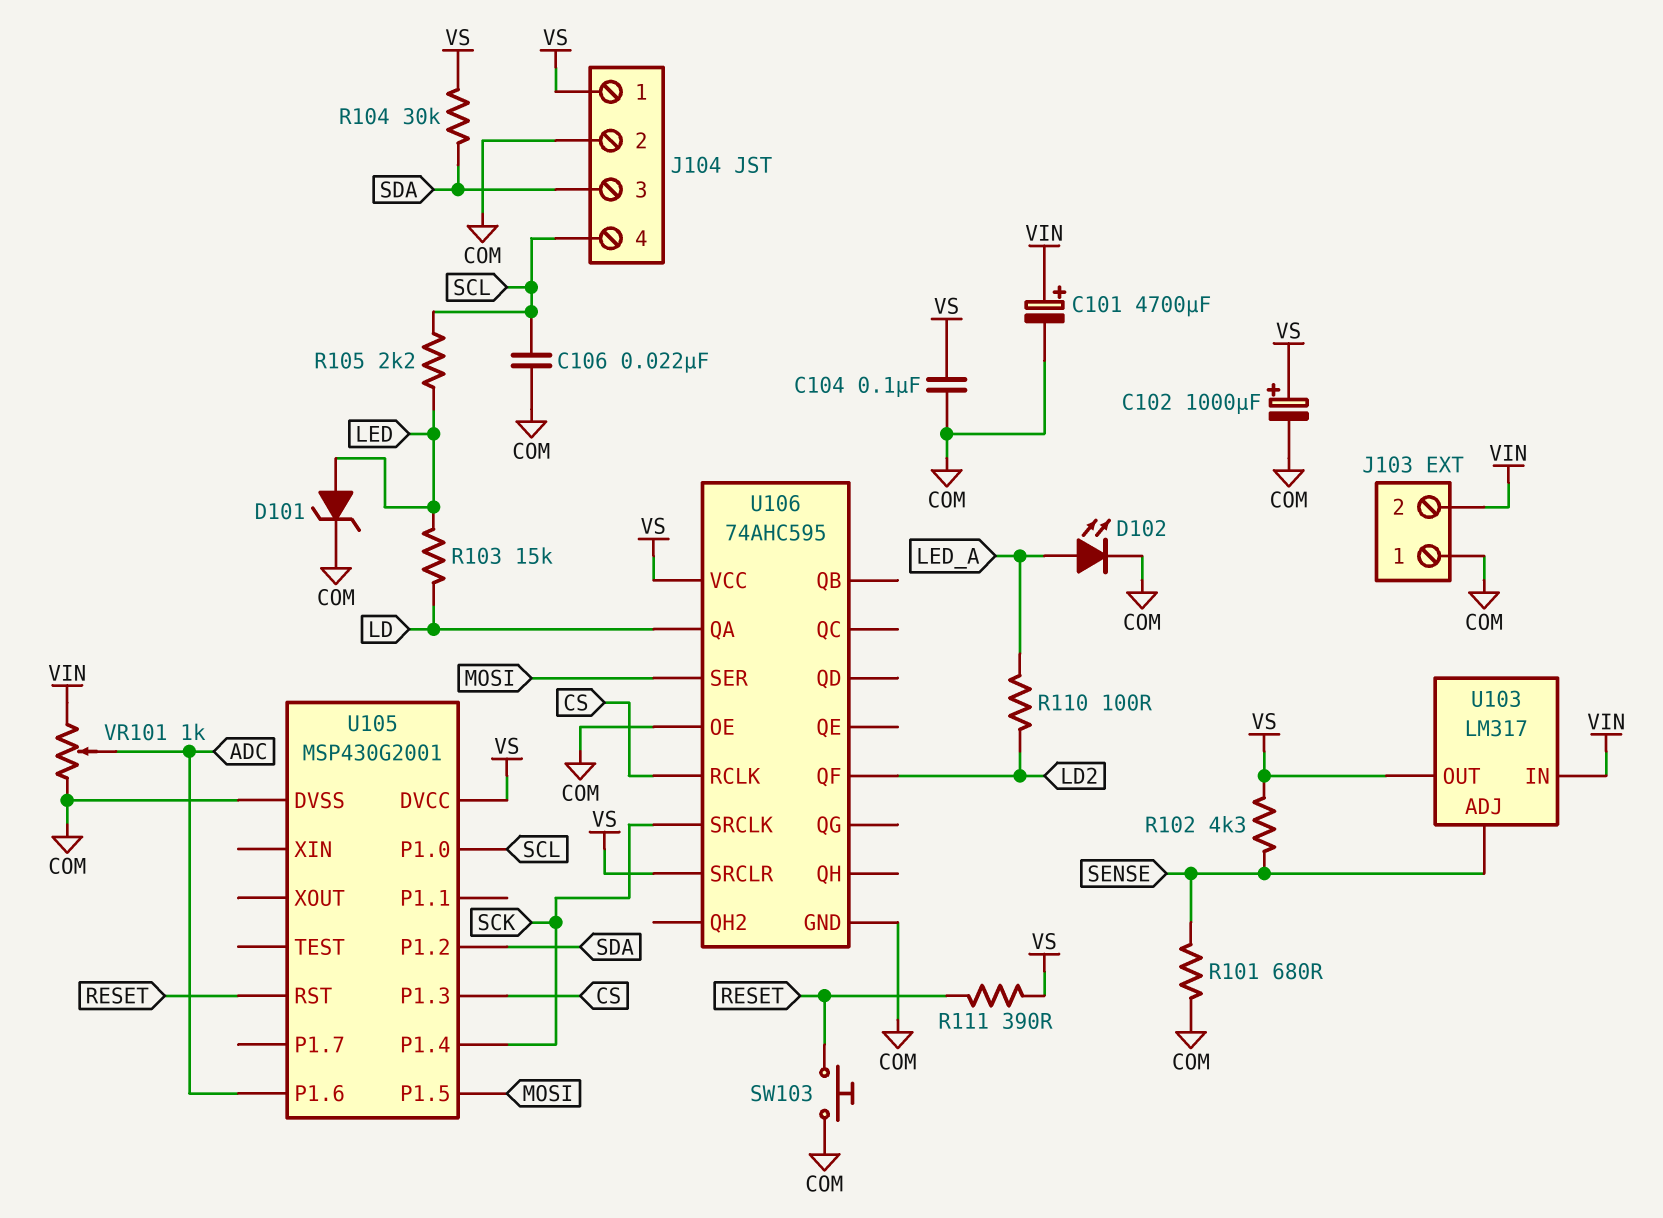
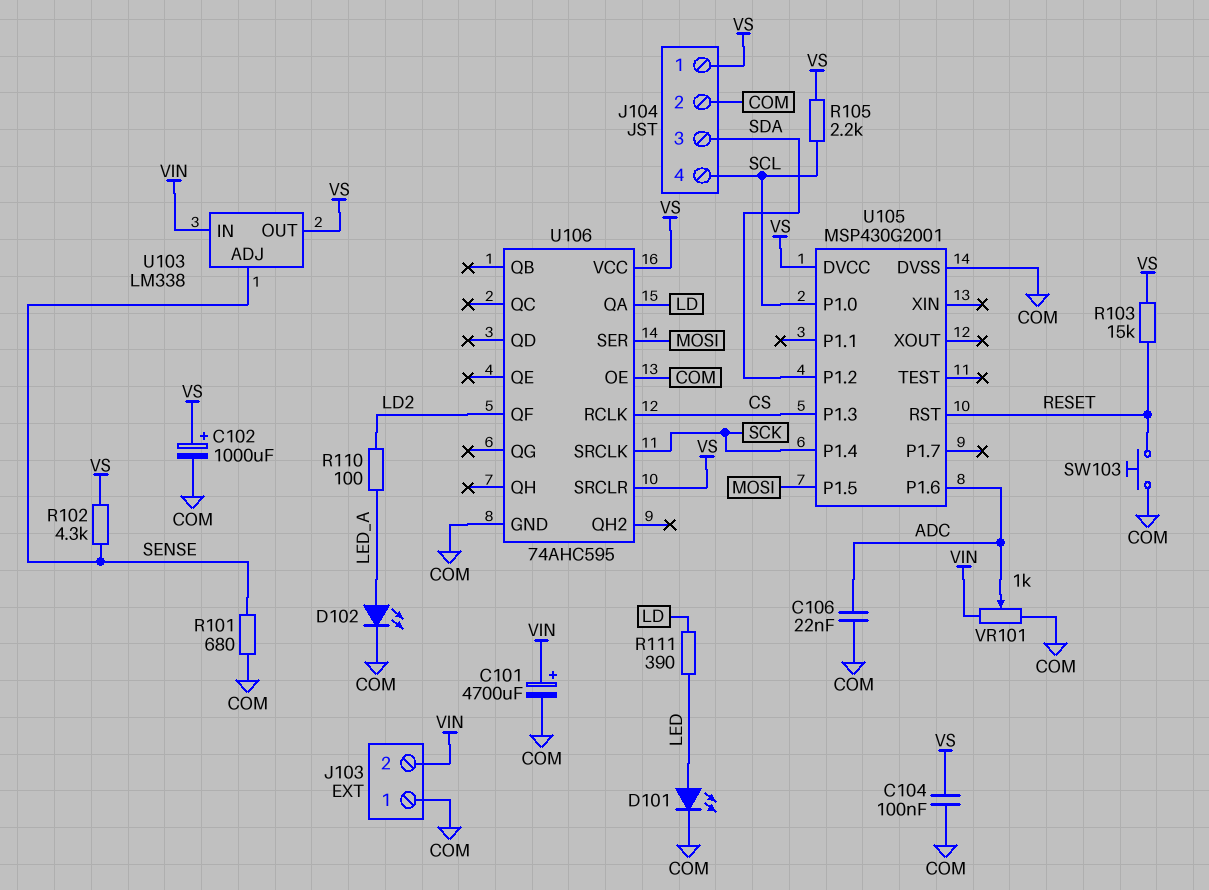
C106: 22nF (COM, SCL) -> 22nF (ADC, COM)
D101: zener (A LED, K COM) -> LED (A LED, K COM)
R103: 15k (LD, LED) -> 15k (RESET, VS)
R104: 30k (SDA, VS) -> none
R105: 2.2k (LED, SCL) -> 2.2k (SCL, VS)
R111: 390 (RESET, VS) -> 390 (LD, LED)
U103: LM317 -> LM338

